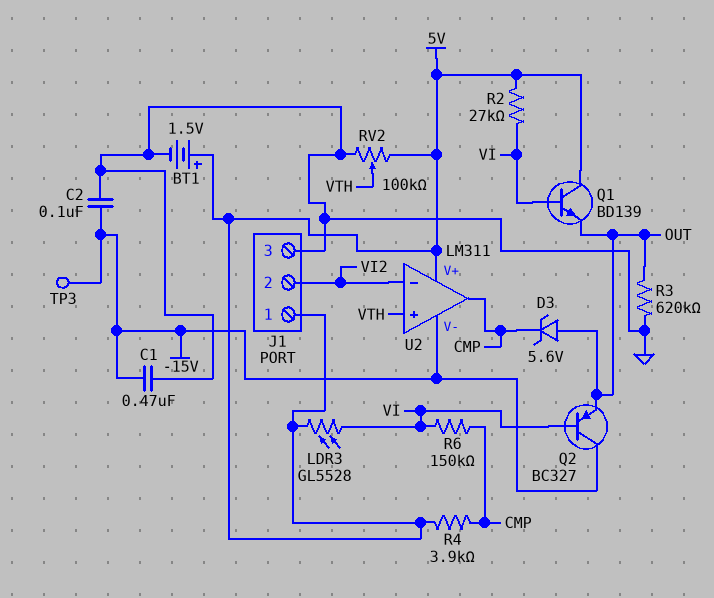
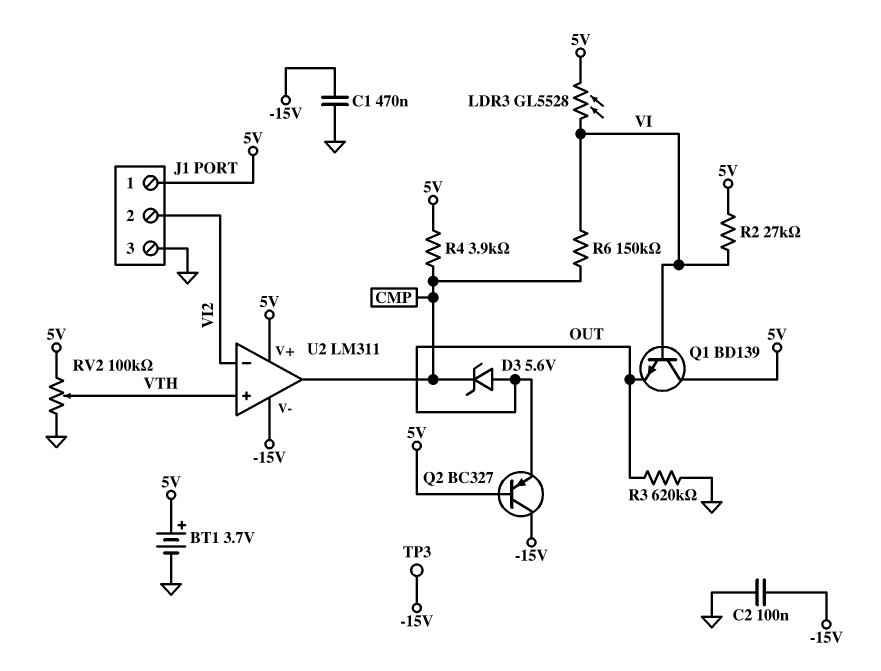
BT1: 1.5V (plus 5V, minus GND) -> 3.7V (plus 5V, minus GND)
Q2: PNP BC327 (B VI, C -15V, E OUT) -> PNP BC327 (B 5V, C -15V, E OUT)

